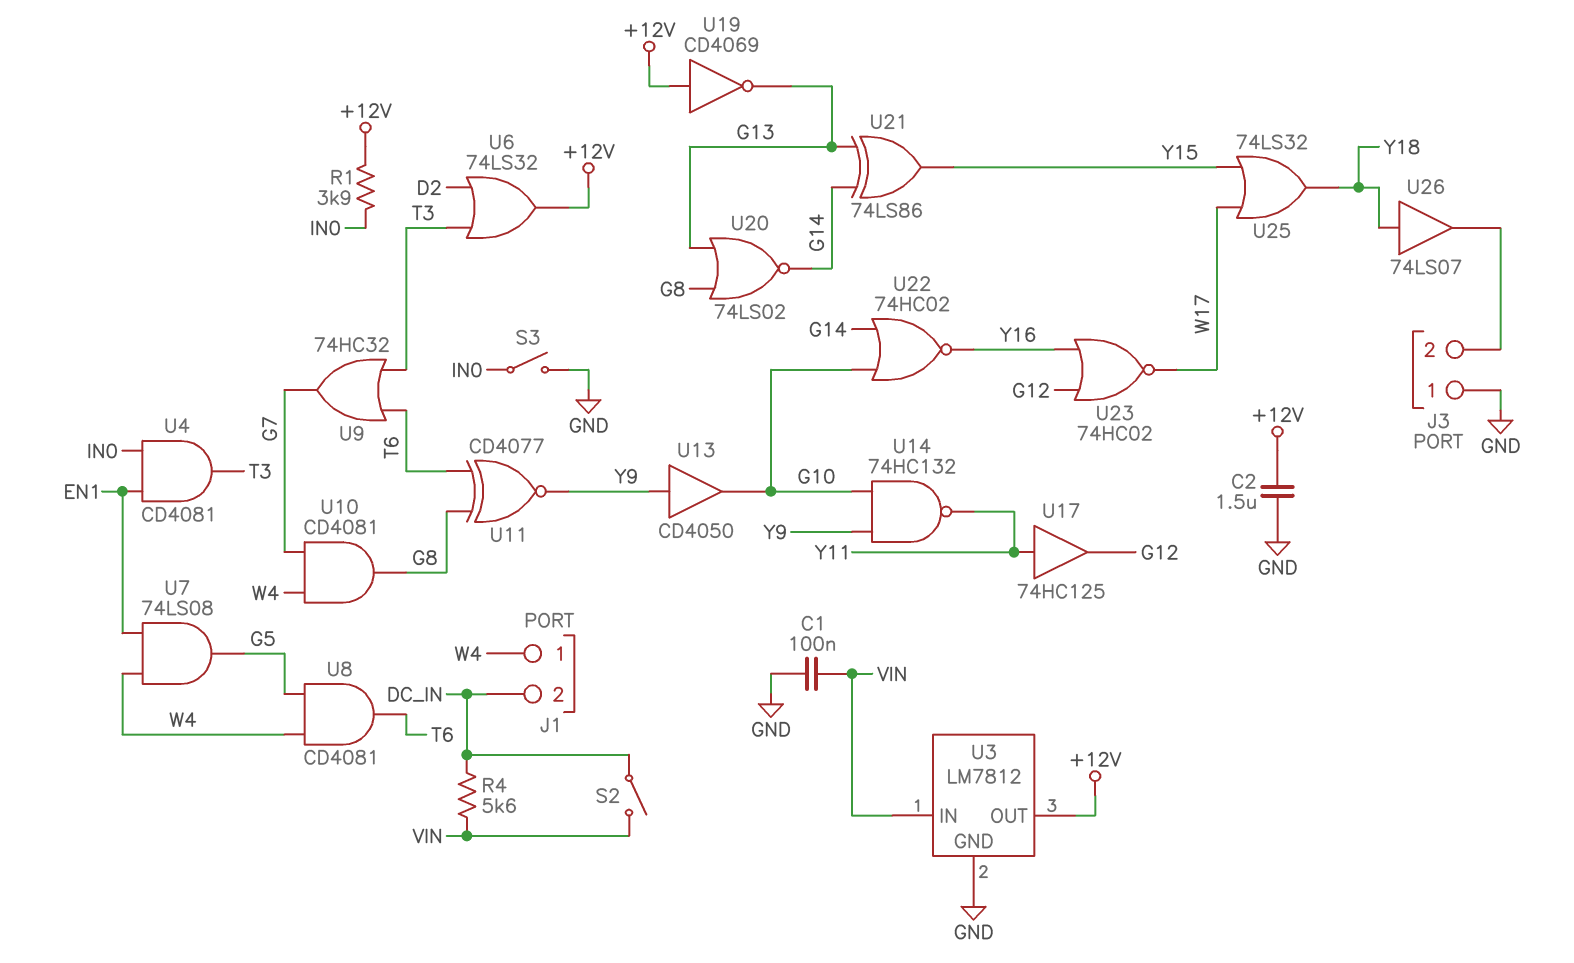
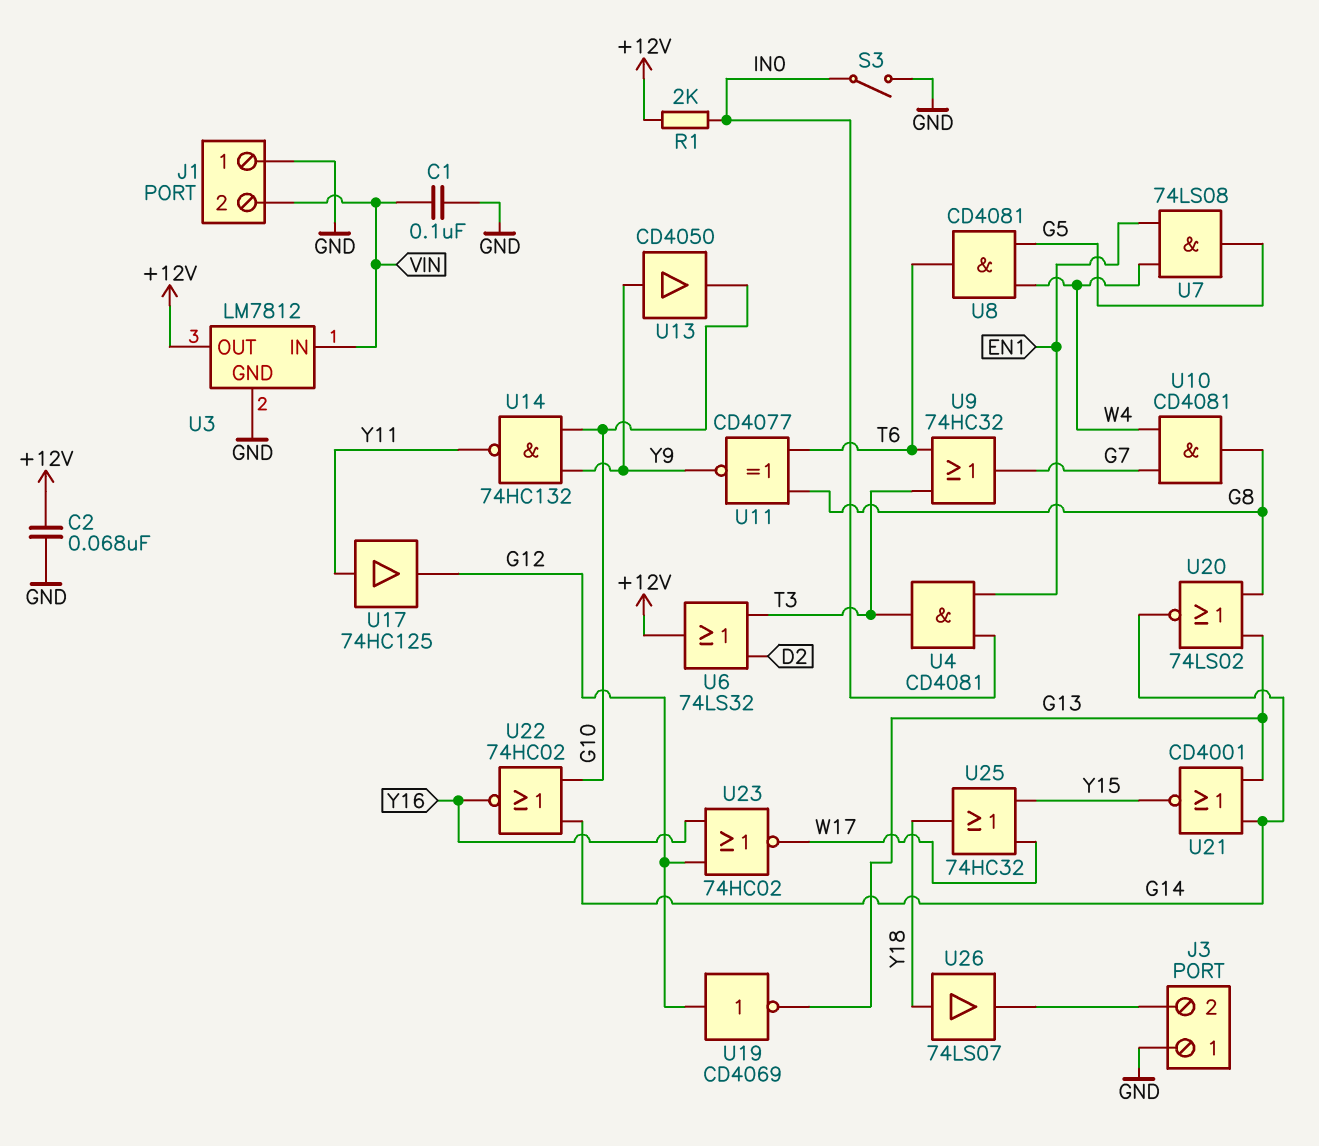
C2: 1.5uF (+12V, GND) -> 68nF (+12V, GND)
J1 pin 1: W4 -> GND
J1 pin 2: DC_IN -> VIN
R1: 3.9k (+12V, IN0) -> 2k (+12V, IN0)
R4: 5.6k (DC_IN, VIN) -> none
S2: switch (DC_IN, VIN) -> none
U19: NOT CD4069 (in +12V, out G13) -> NOT CD4069 (in G12, out G13)
U21: XOR 74LS86 (in G13, in G14, out Y15) -> NOR CD4001 (in G13, in G14, out Y15)
U25: OR 74LS32 (in W17, in Y15, out Y18) -> OR 74HC32 (in W17, in Y15, out Y18)

